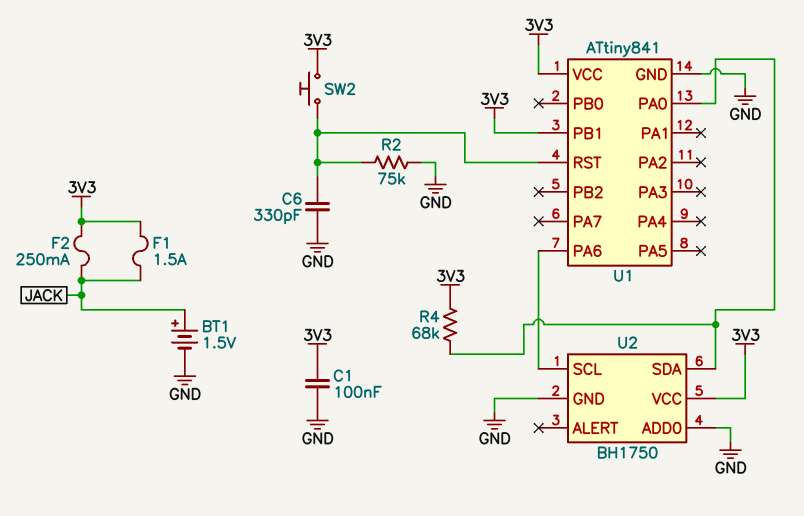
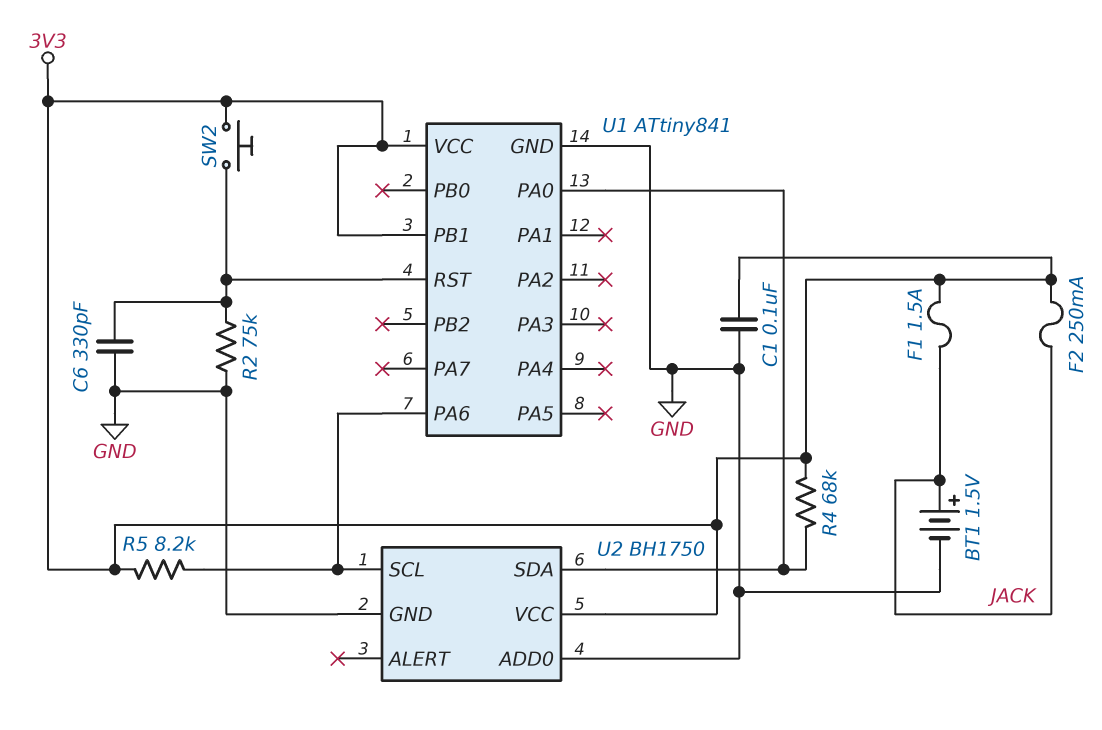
R5: none -> 8.2k (3V3, U1/PA6)

